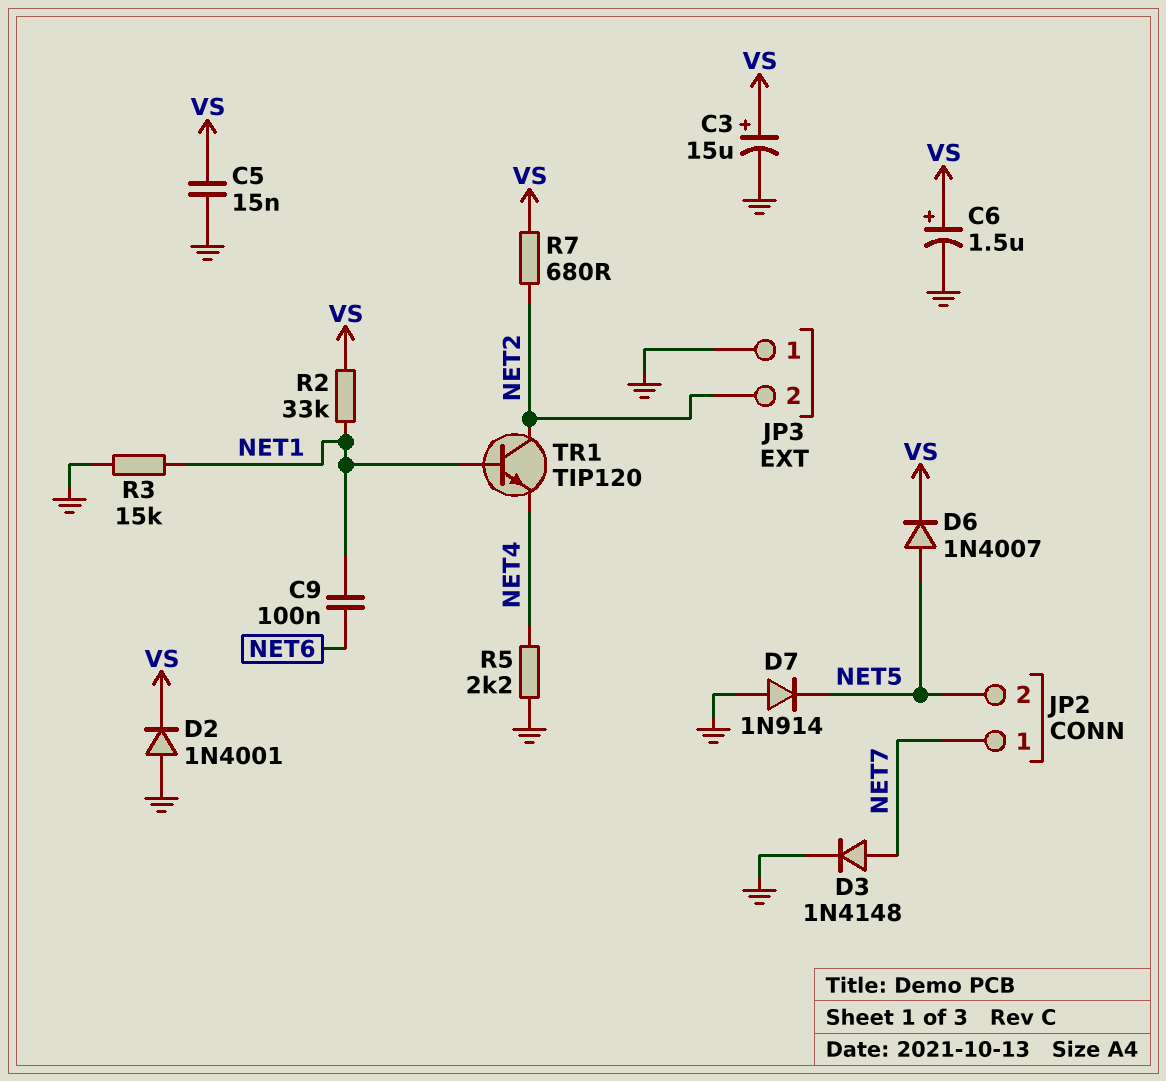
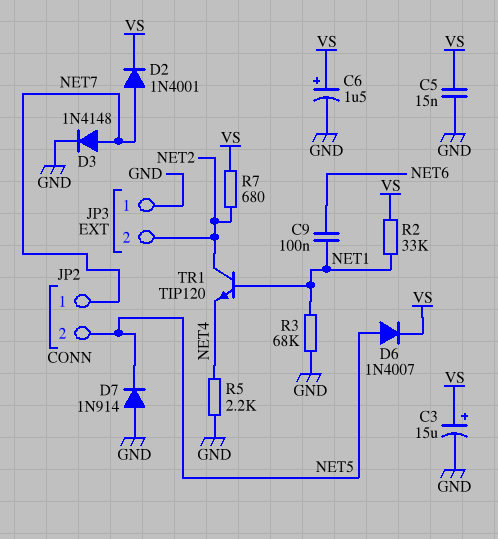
D2: diode 1N4001 (A GND, K VS) -> diode 1N4001 (A NET7, K VS)
R3: 15k (GND, NET1) -> 68k (GND, NET1)

